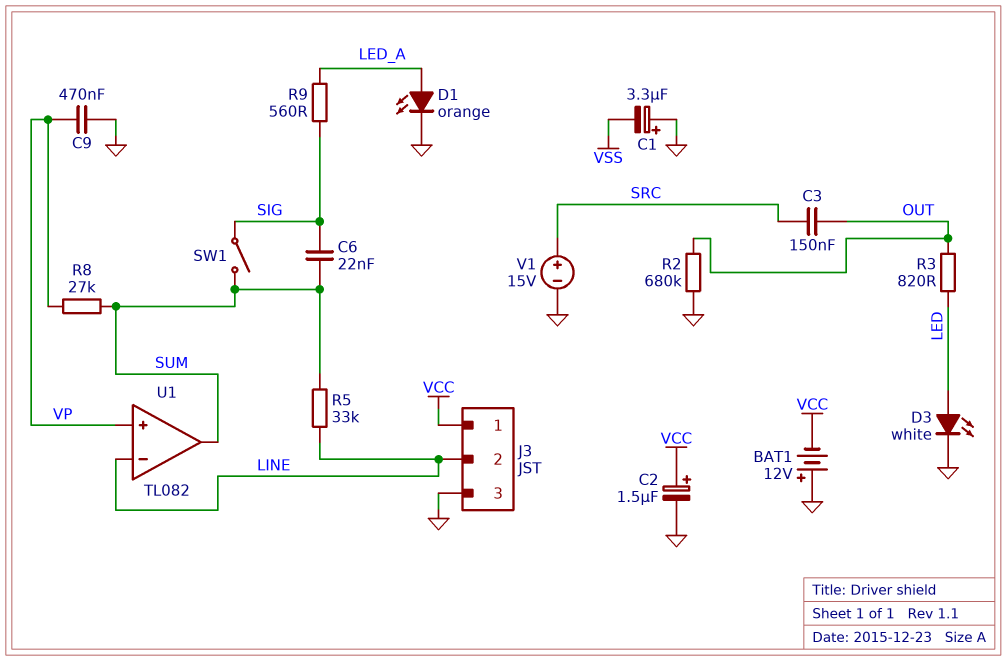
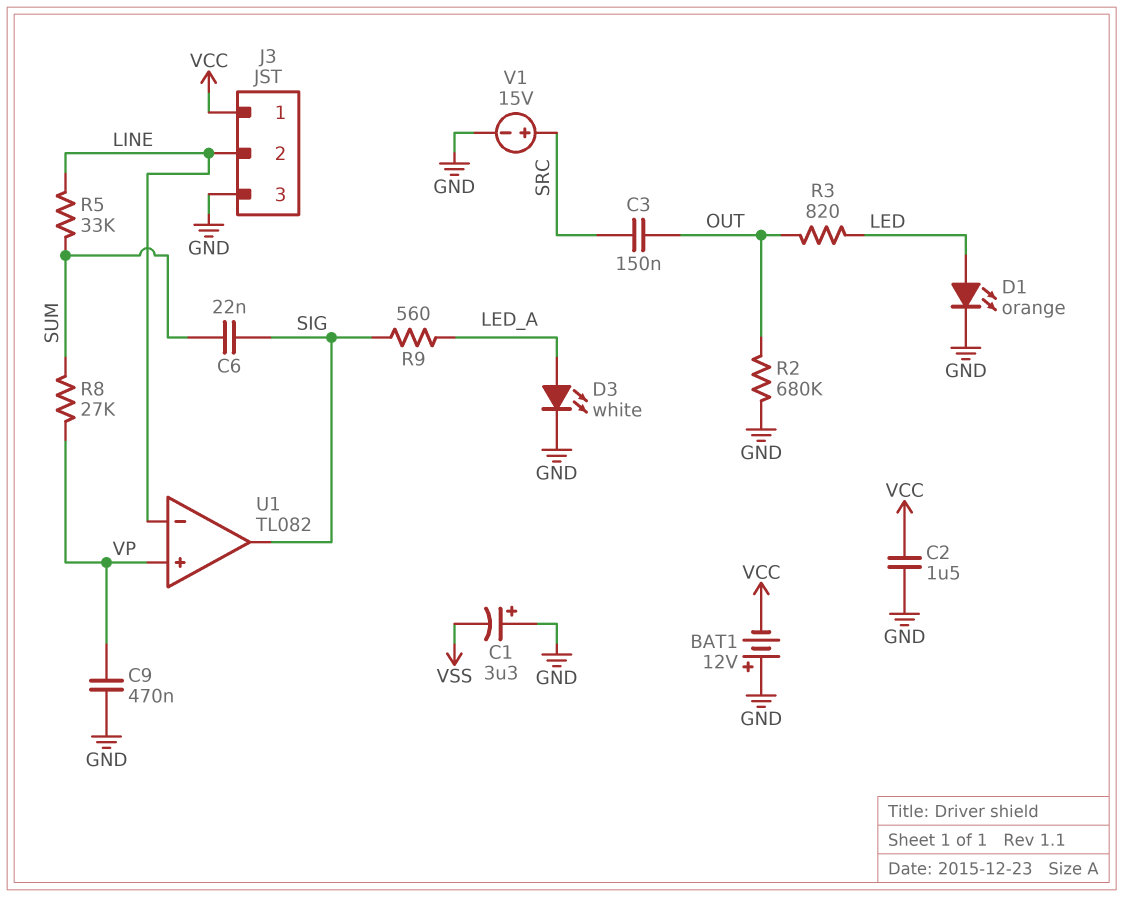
C2: 1.5uF (plus VCC, minus GND) -> 1.5uF (GND, VCC)
D1: LED orange (A LED_A, K GND) -> LED orange (A LED, K GND)
D3: LED white (A LED, K GND) -> LED white (A LED_A, K GND)
SW1: switch (SIG, SUM) -> none
U1 pin out: SUM -> SIG

